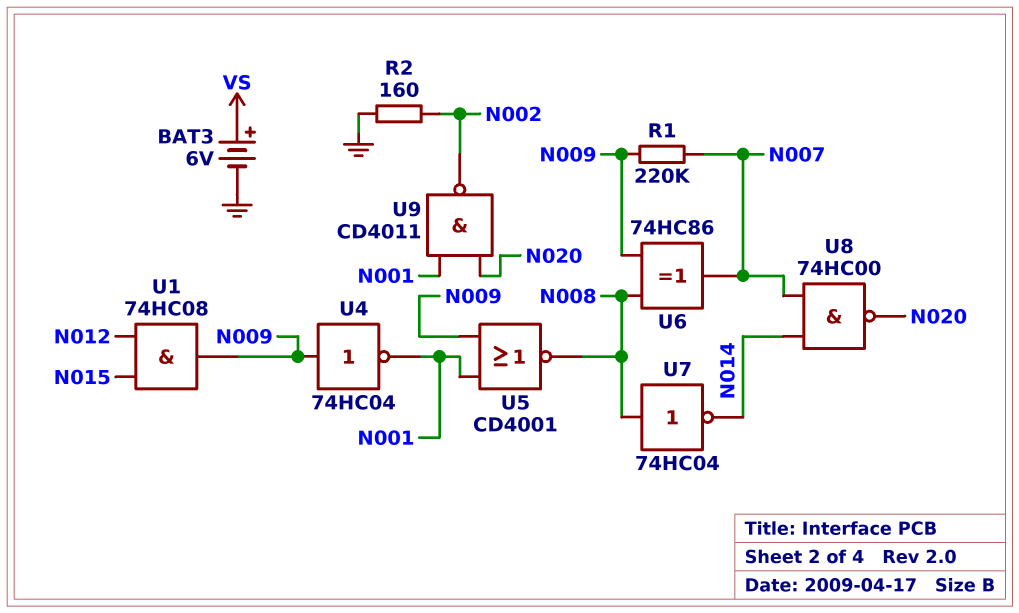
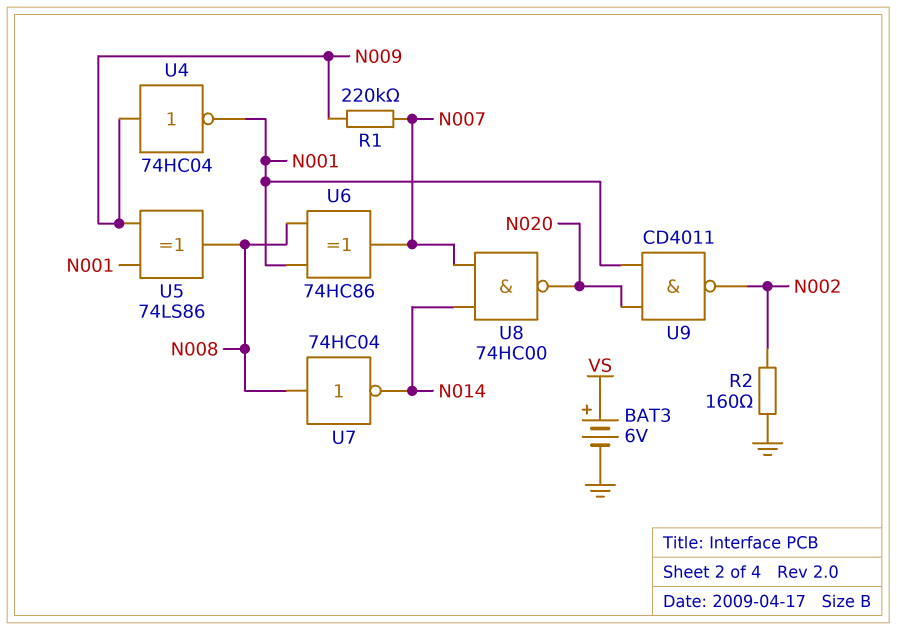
U1: AND 74HC08 (in N012, in N015, out N009) -> none
U5: NOR CD4001 (in N001, in N009, out N008) -> XOR 74LS86 (in N001, in N009, out N008)
U6: XOR 74HC86 (in N008, in N009, out N007) -> XOR 74HC86 (in N001, in N008, out N007)

